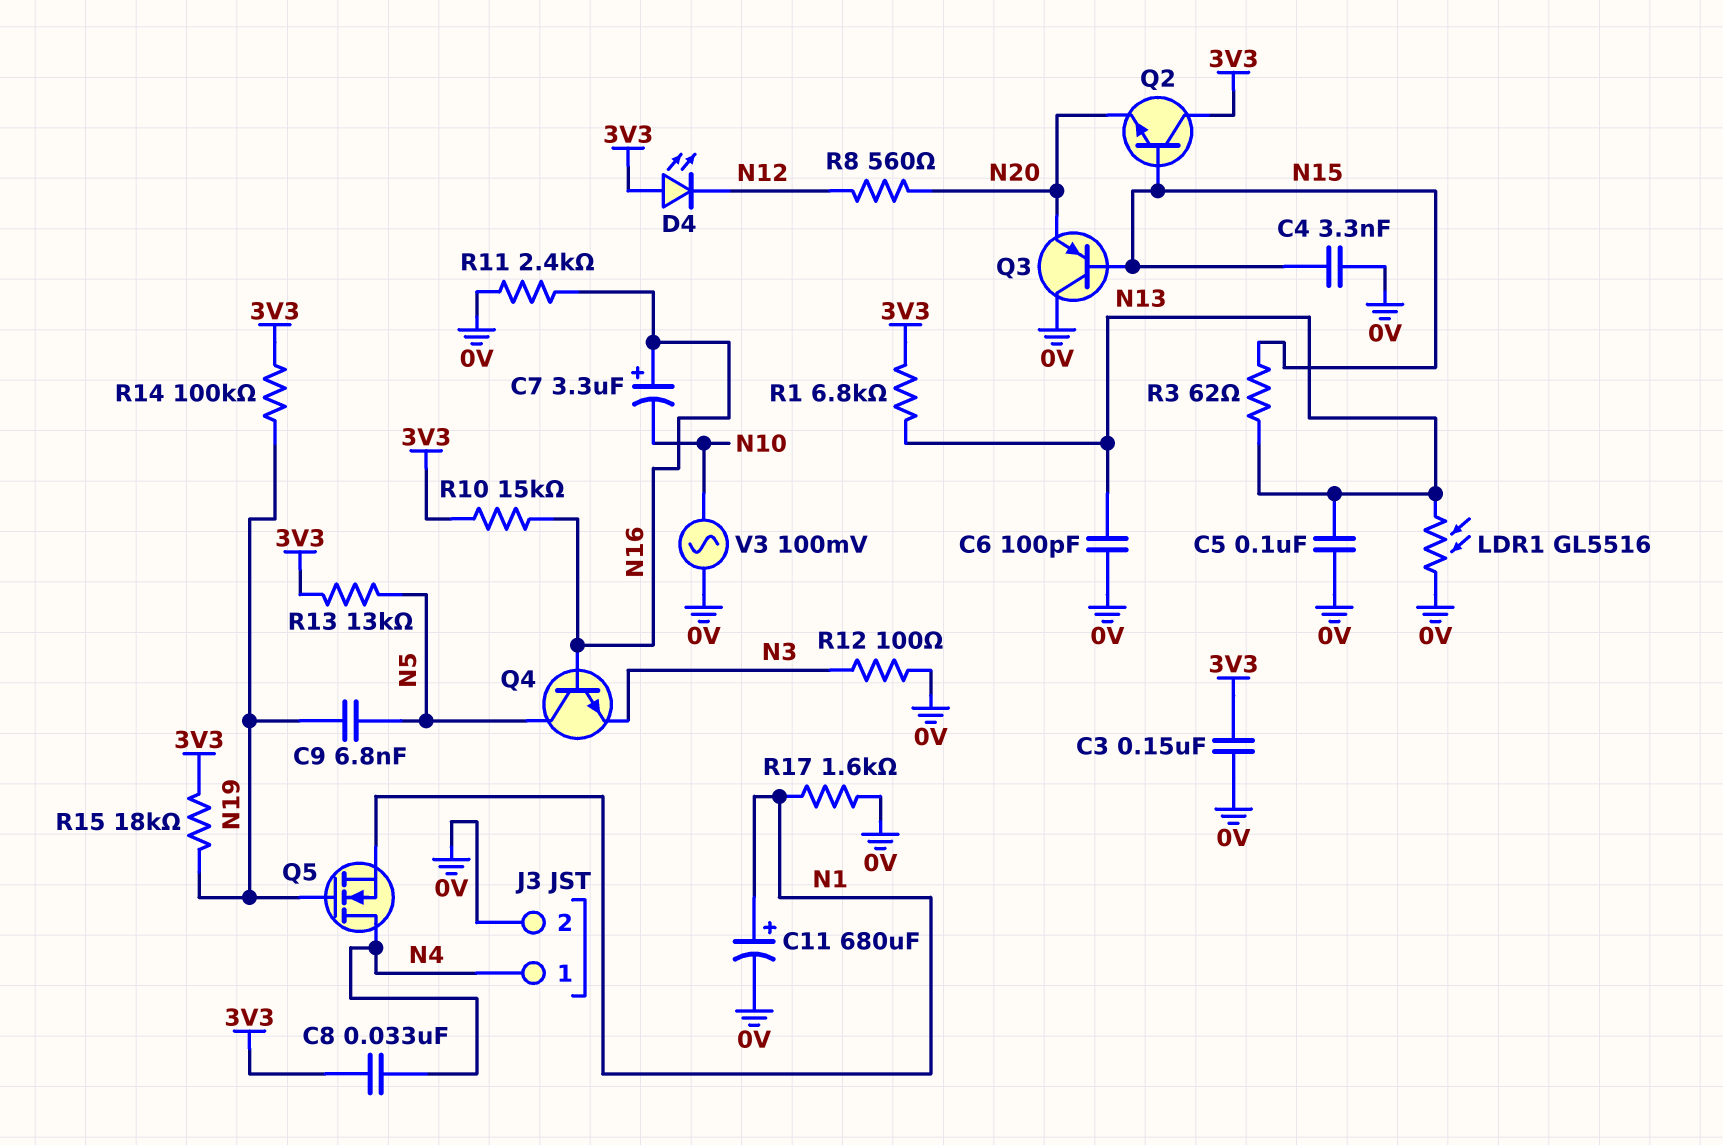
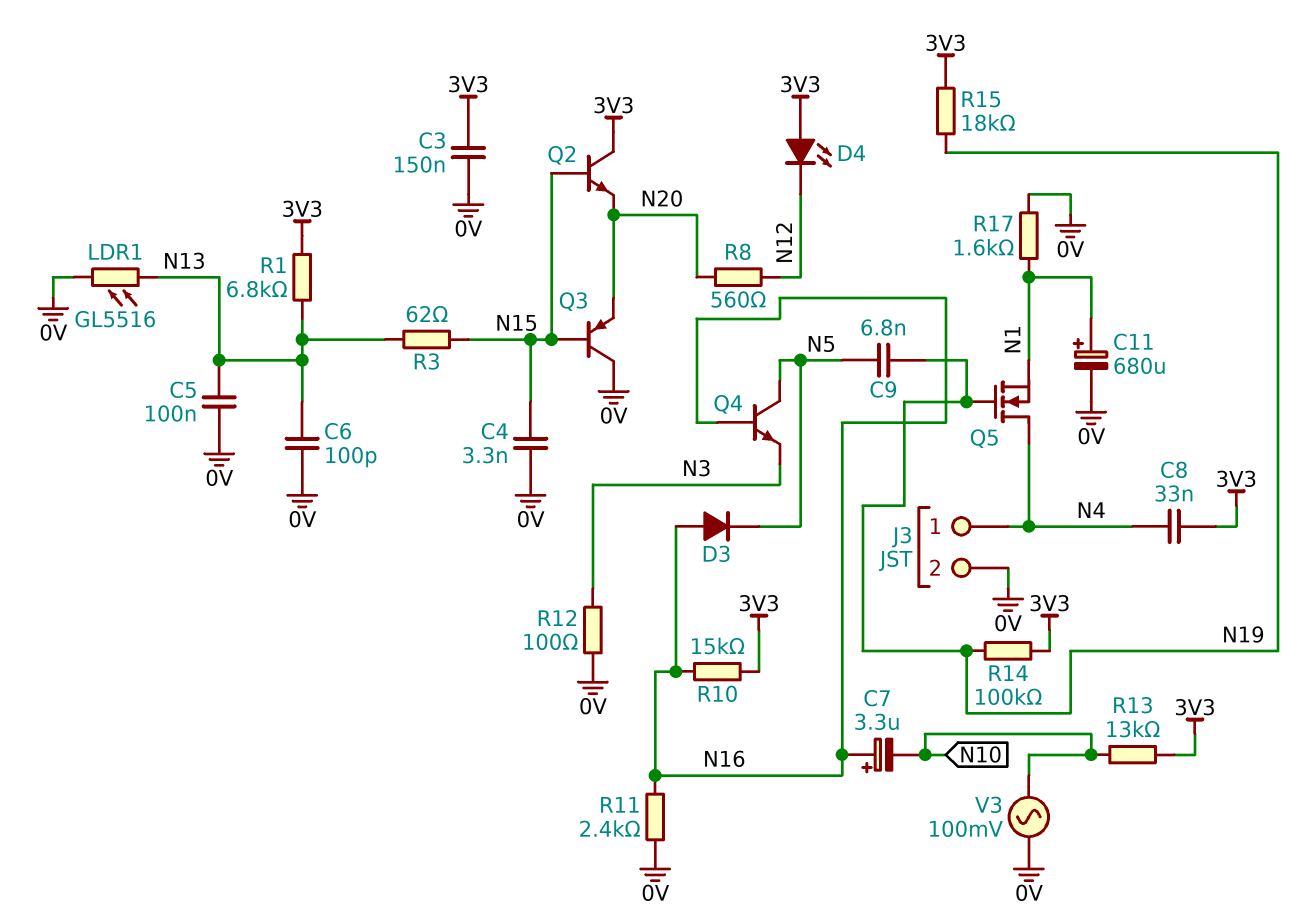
D3: none -> diode (A N16, K N5)
R13: 13k (3V3, N5) -> 13k (3V3, N10)

